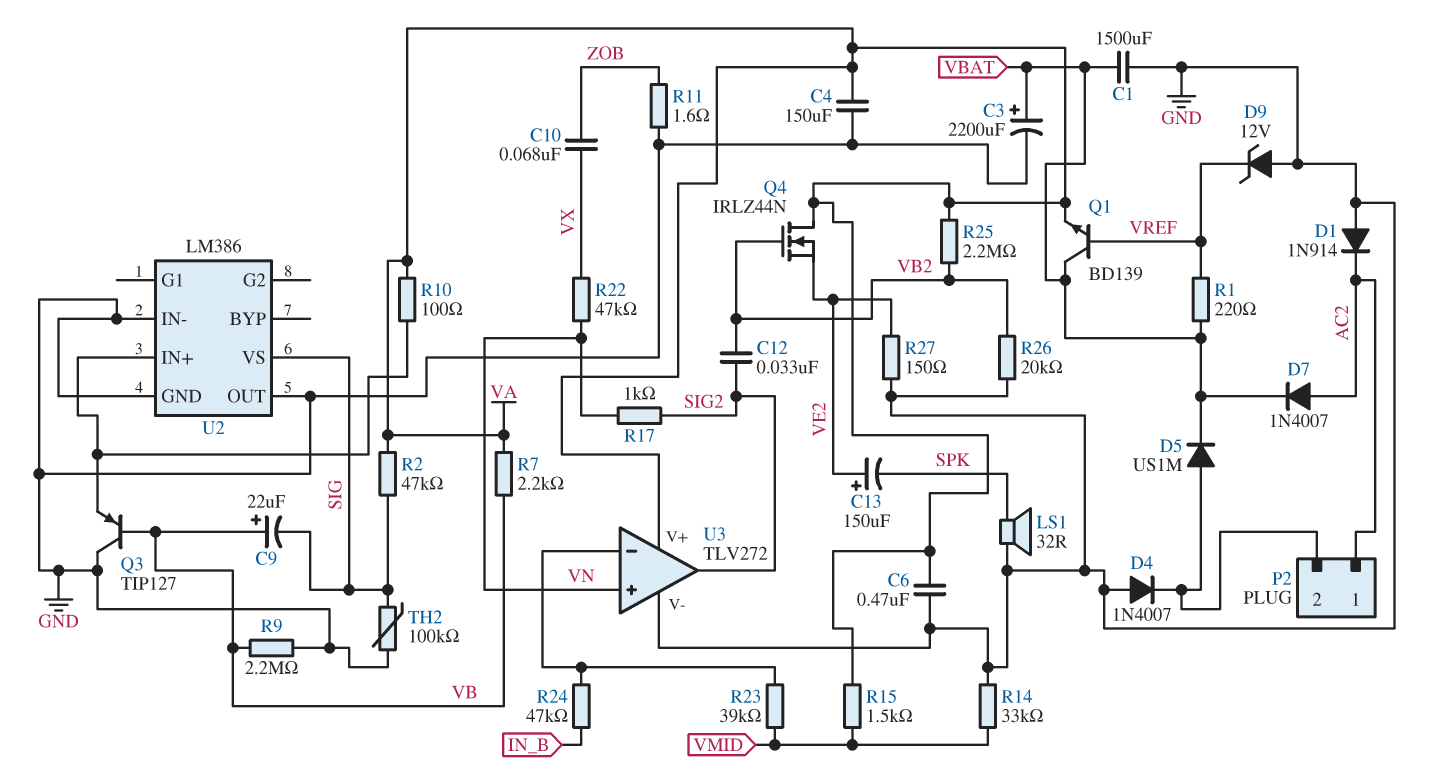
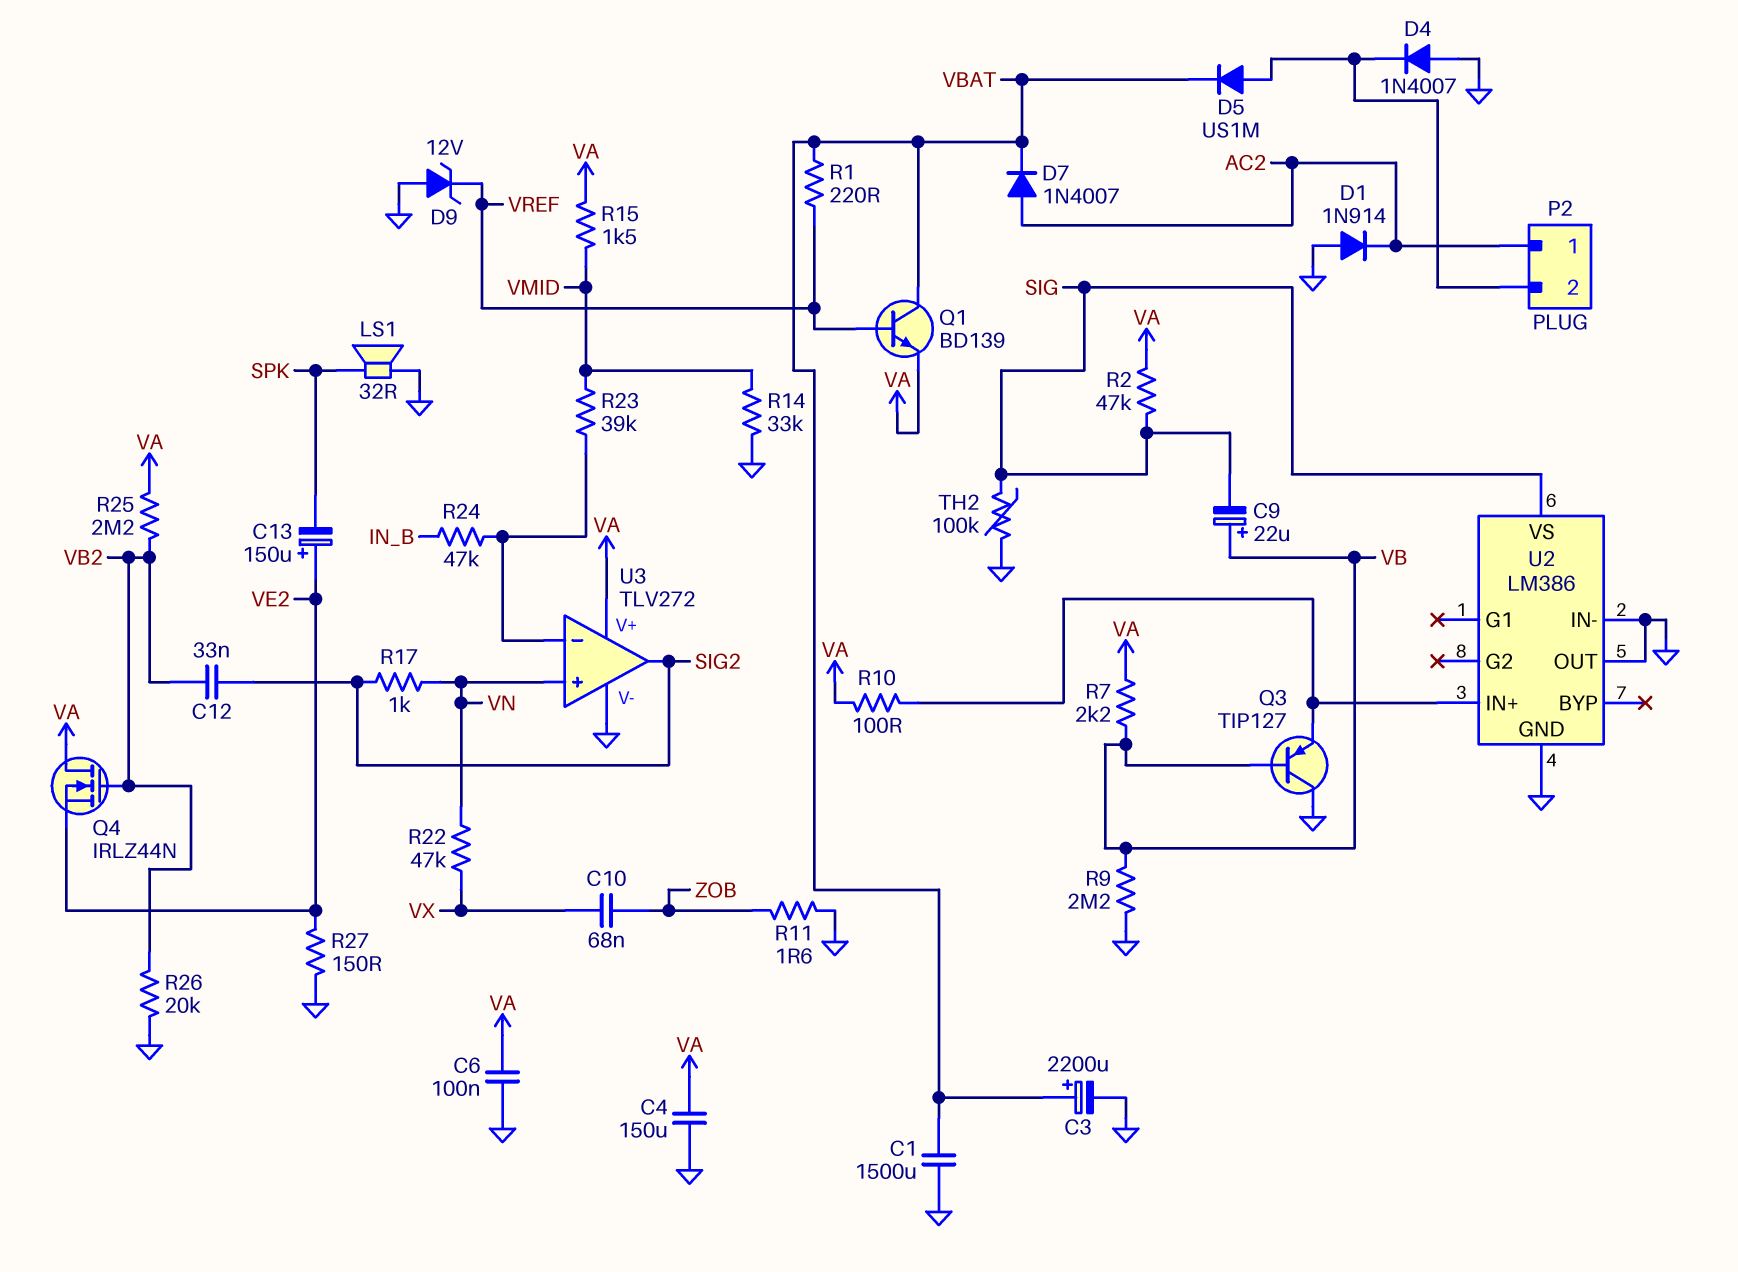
C6: 470nF (GND, VA) -> 100nF (GND, VA)

